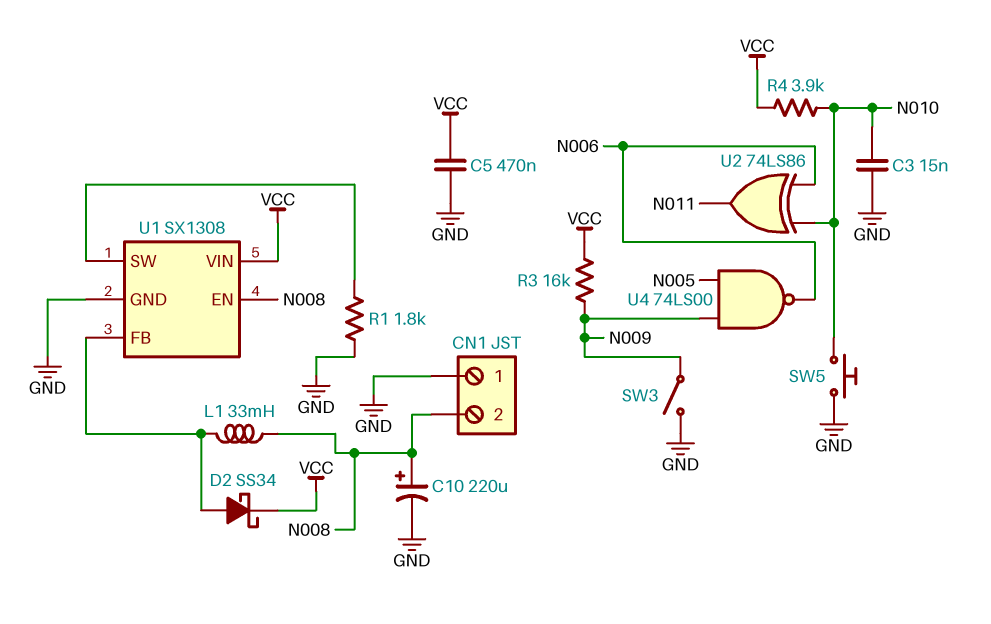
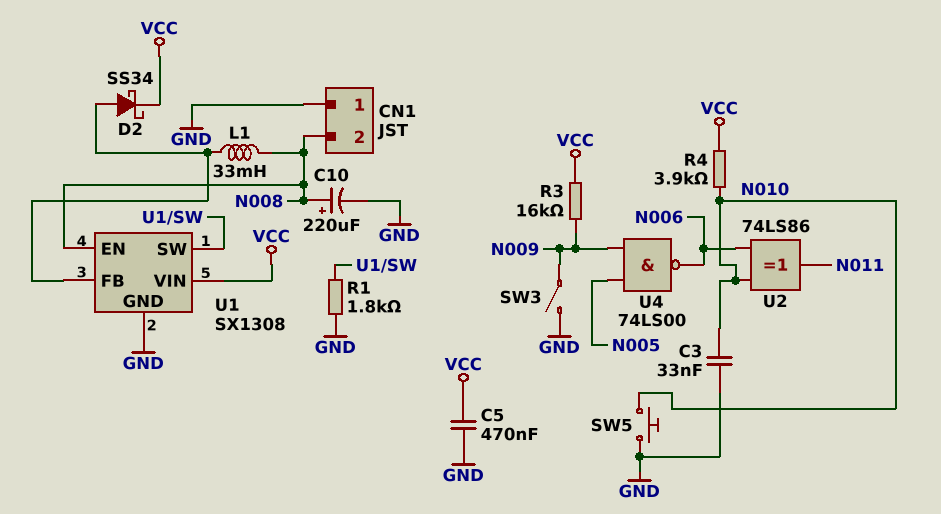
C3: 15nF (GND, N010) -> 33nF (GND, N010)

